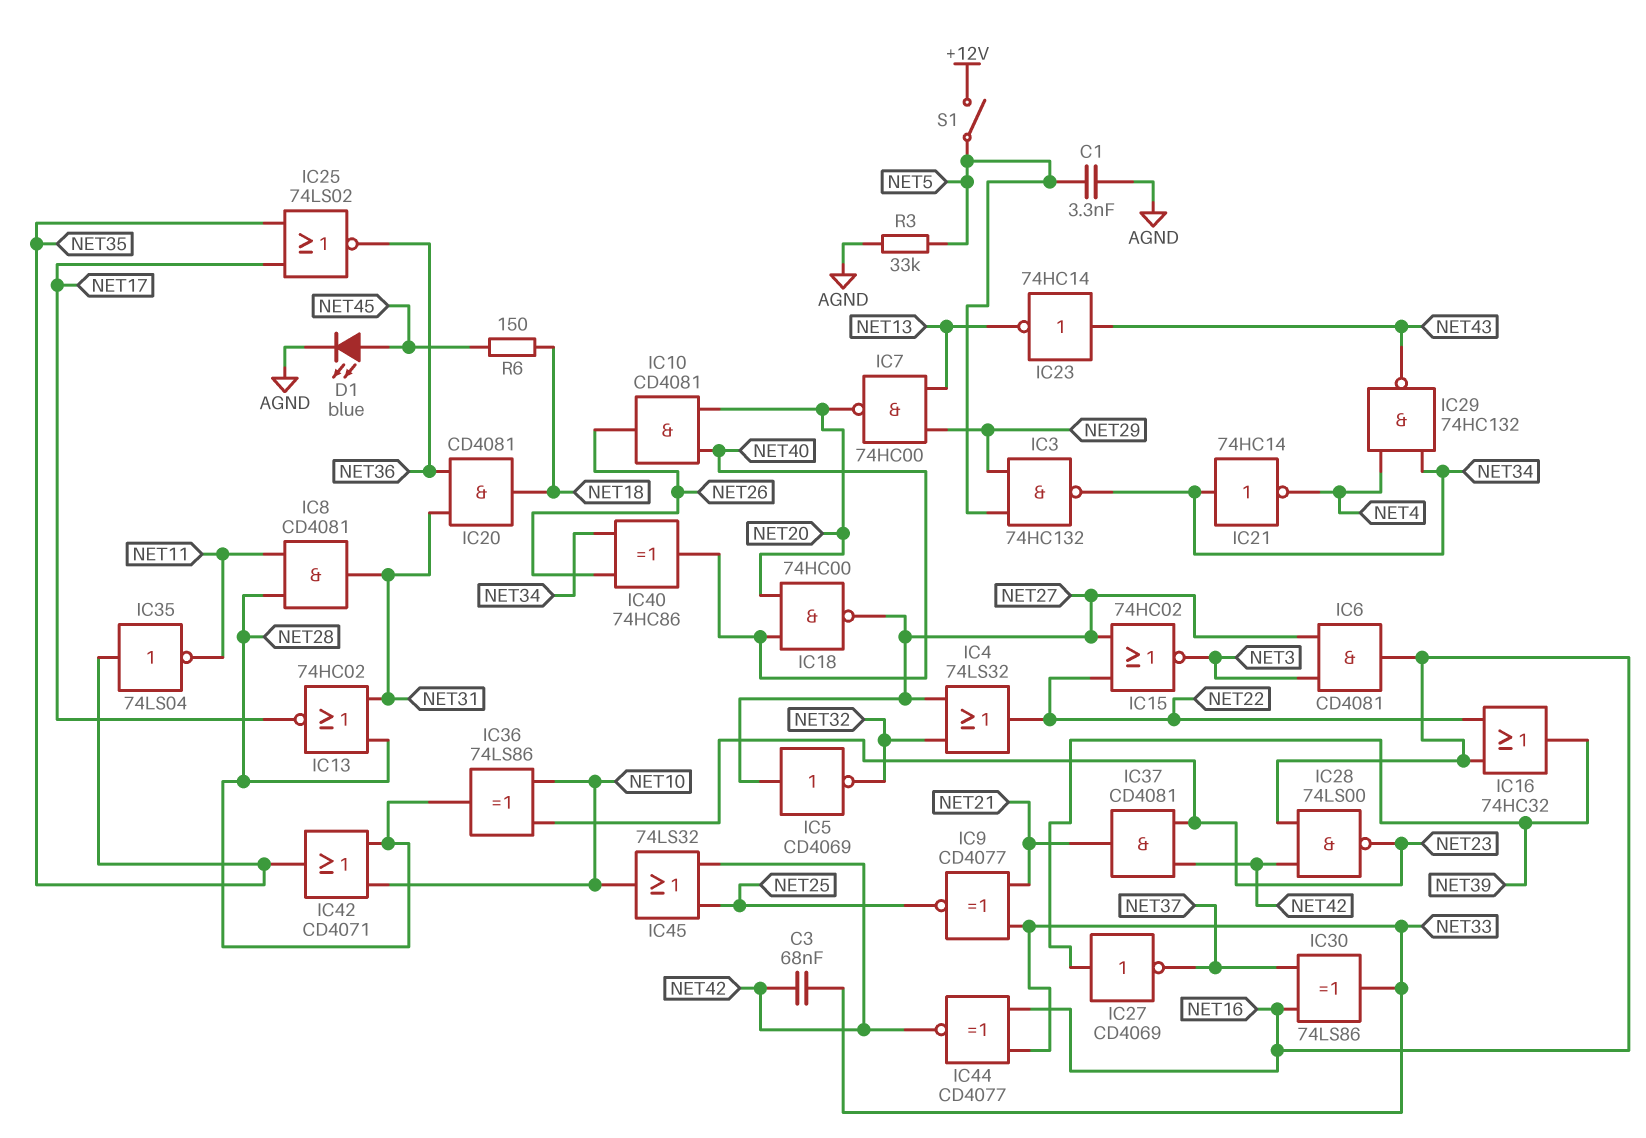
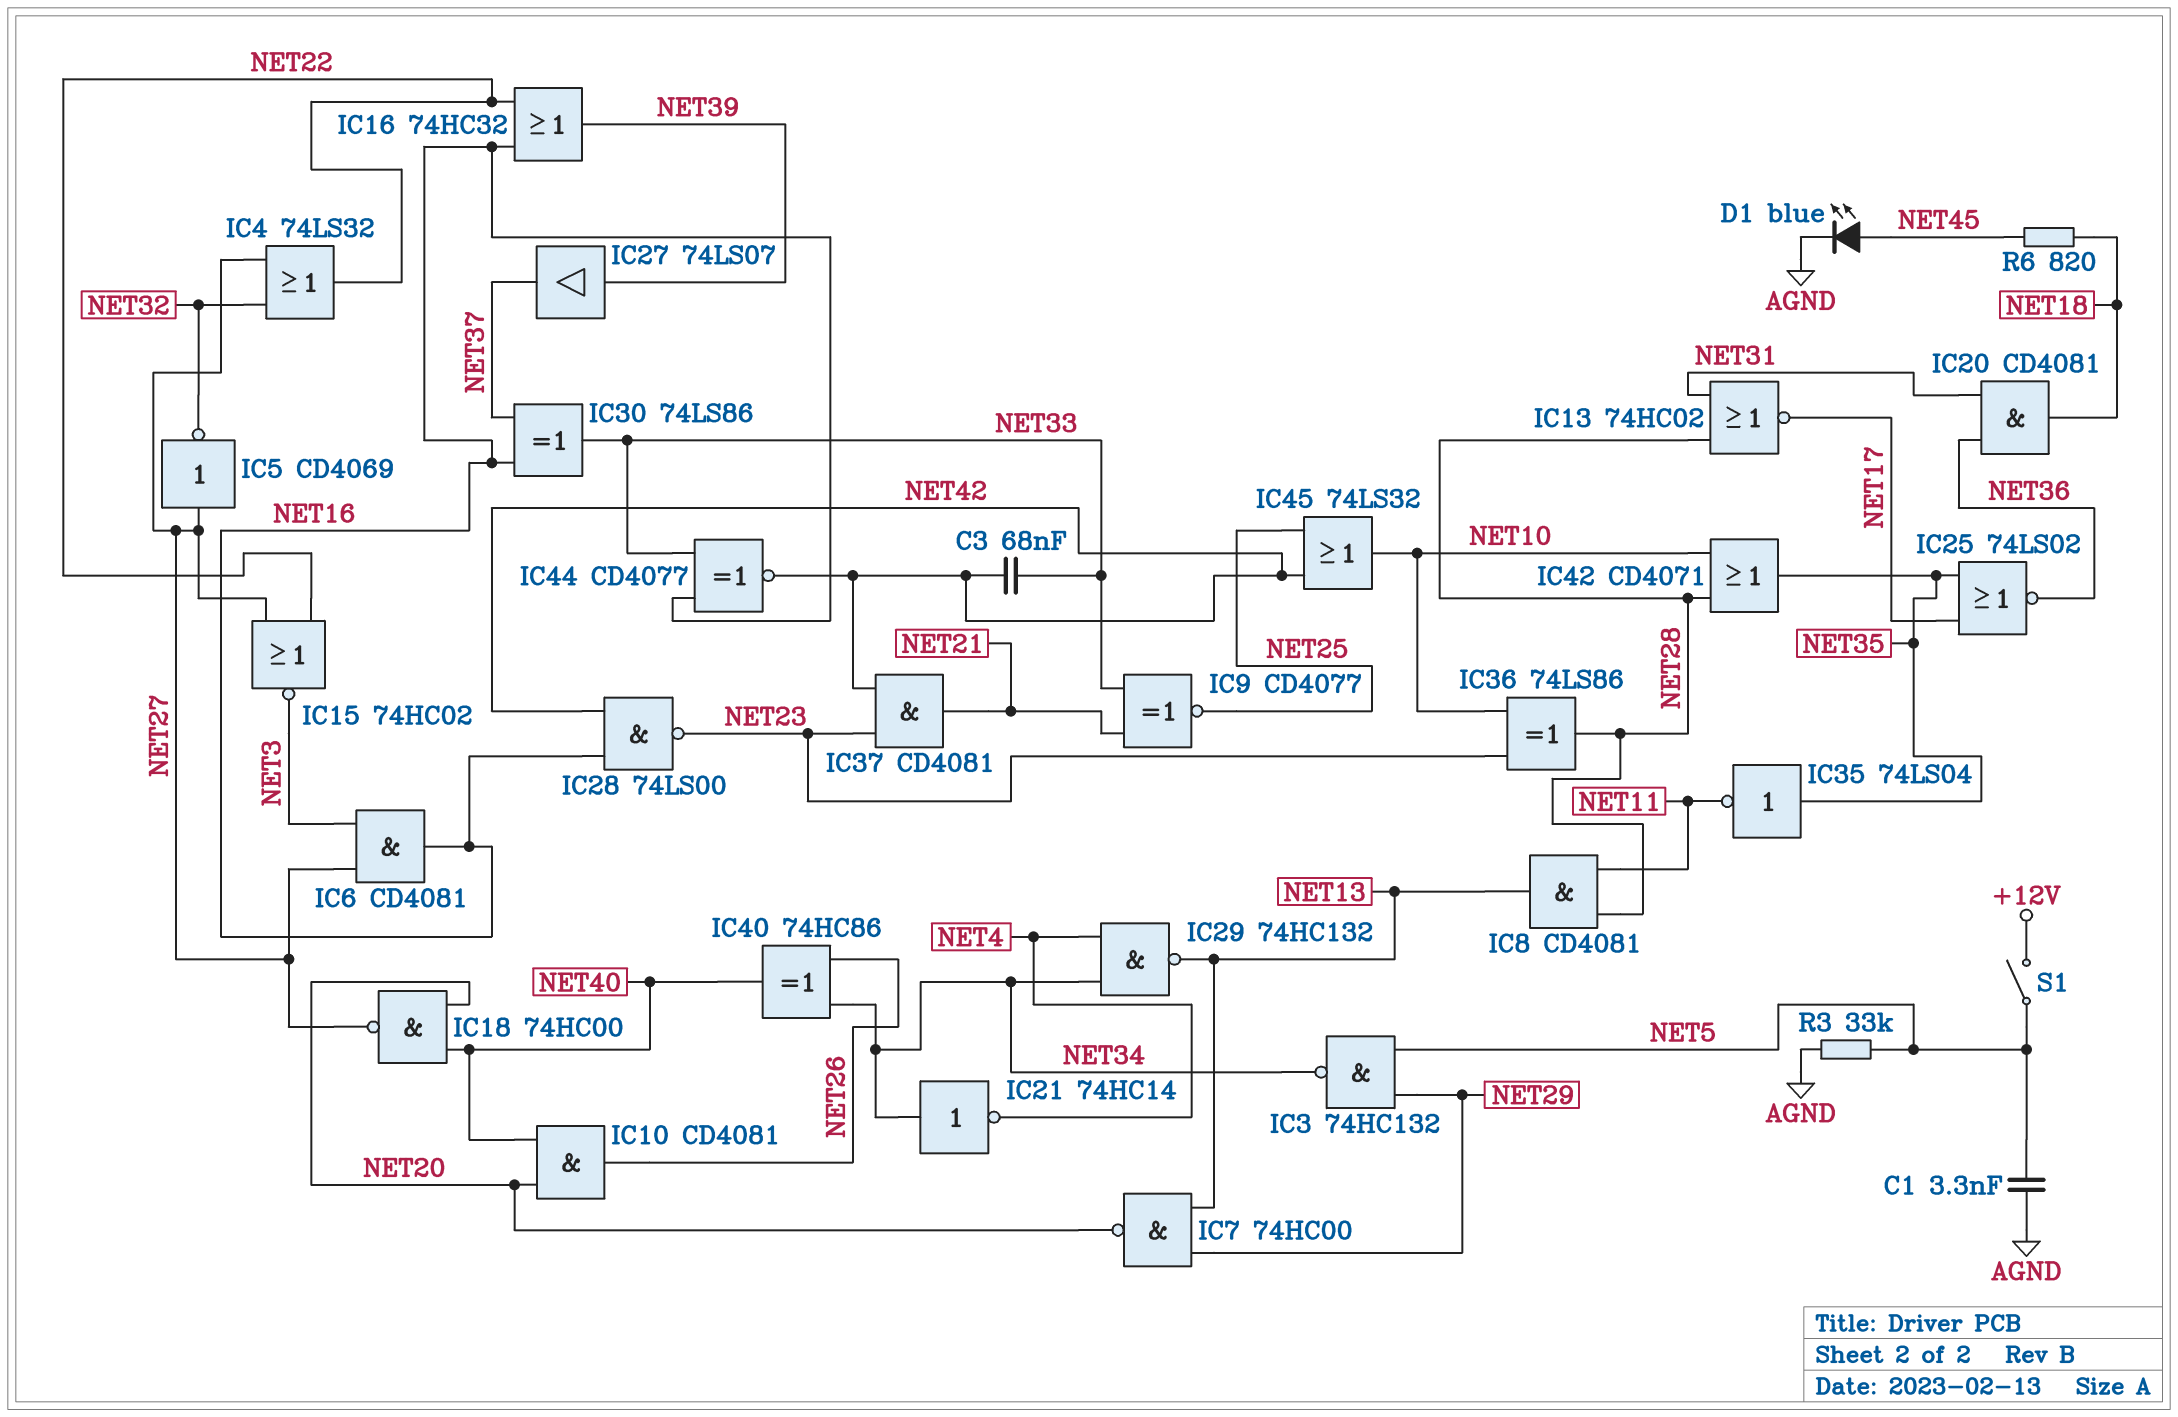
IC8: AND CD4081 (in NET11, in NET28, out NET31) -> AND CD4081 (in NET11, in NET28, out NET13)
IC23: NOT 74HC14 (in NET43, out NET13) -> none
IC27: NOT CD4069 (in NET39, out NET37) -> buffer 74LS07 (in NET39, out NET37)
IC29: NAND 74HC132 (in NET4, in NET34, out NET43) -> NAND 74HC132 (in NET4, in NET34, out NET13)
R6: 150 (NET18, NET45) -> 820 (NET18, NET45)

